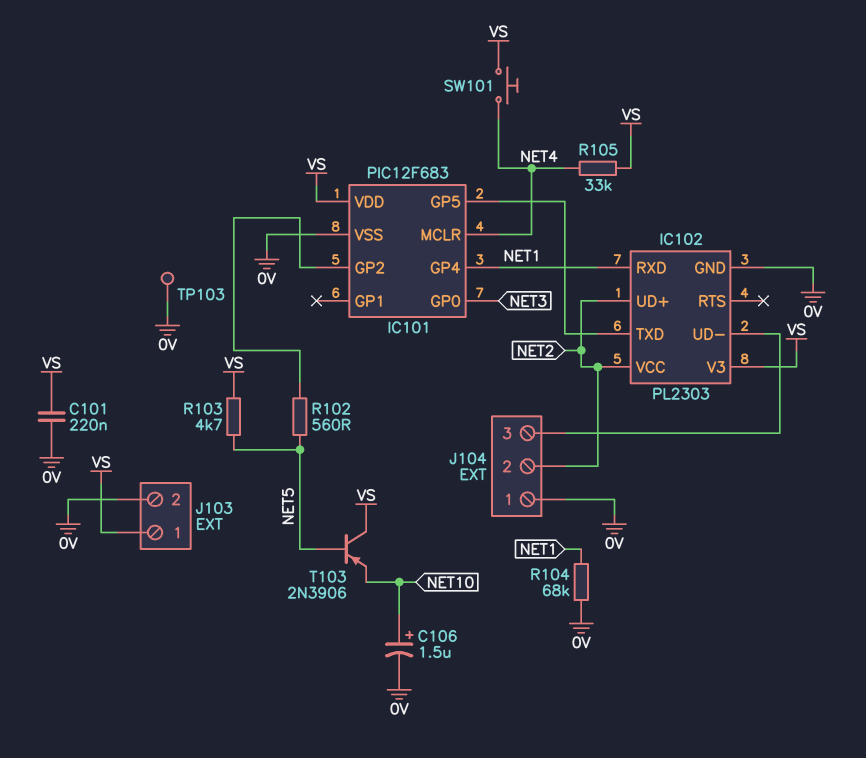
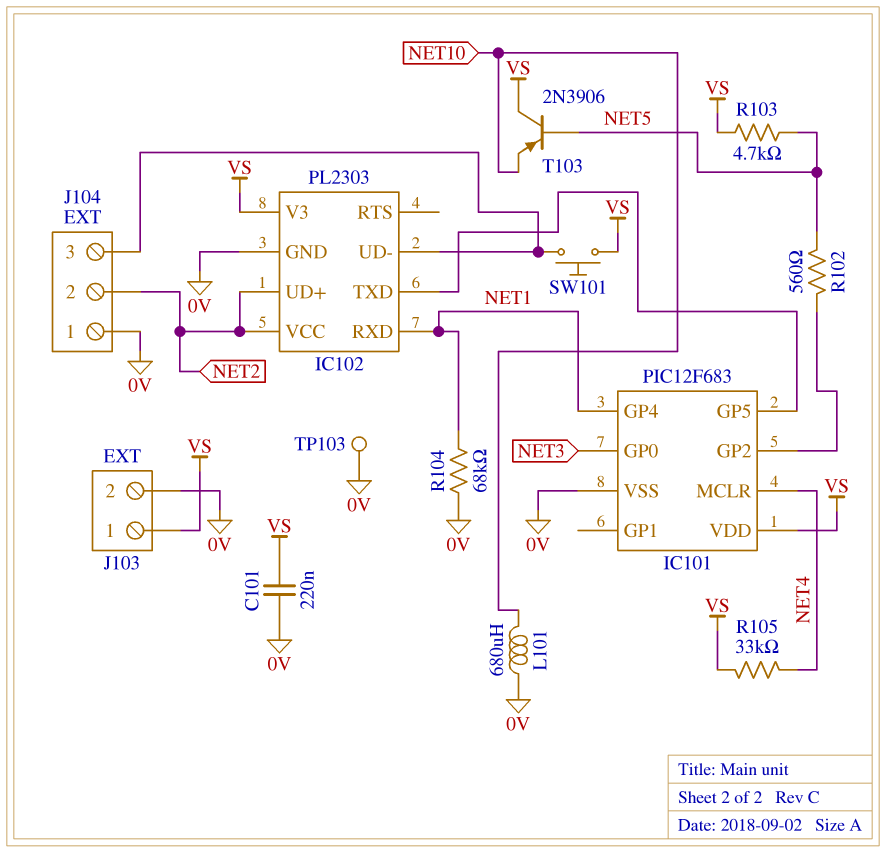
C106: 1.5uF (plus NET10, minus 0V) -> none
L101: none -> 680uH (0V, NET10)
SW101: button (NET4, VS) -> button (IC102/UD-, VS)

